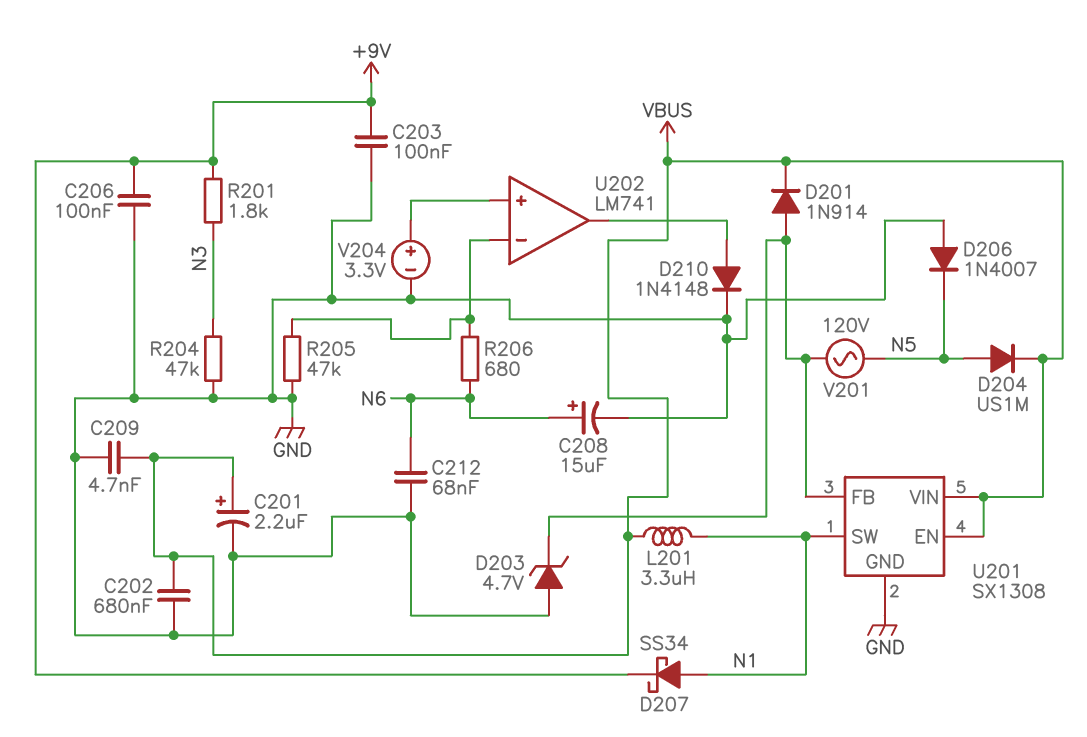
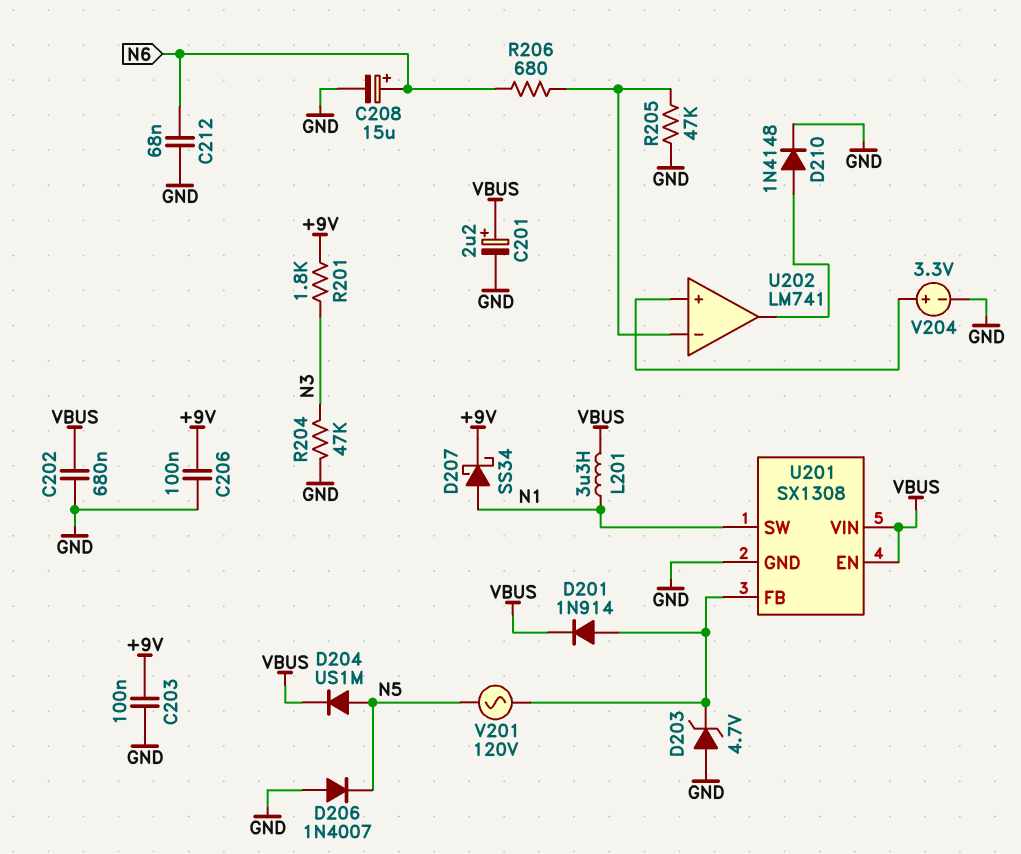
C209: 4.7nF (GND, VBUS) -> none

